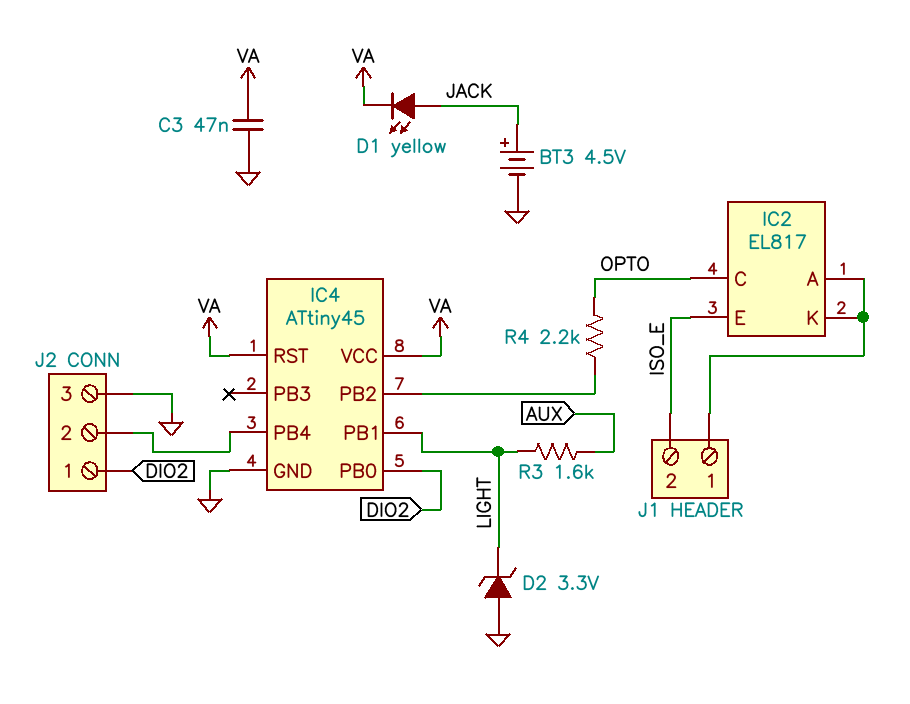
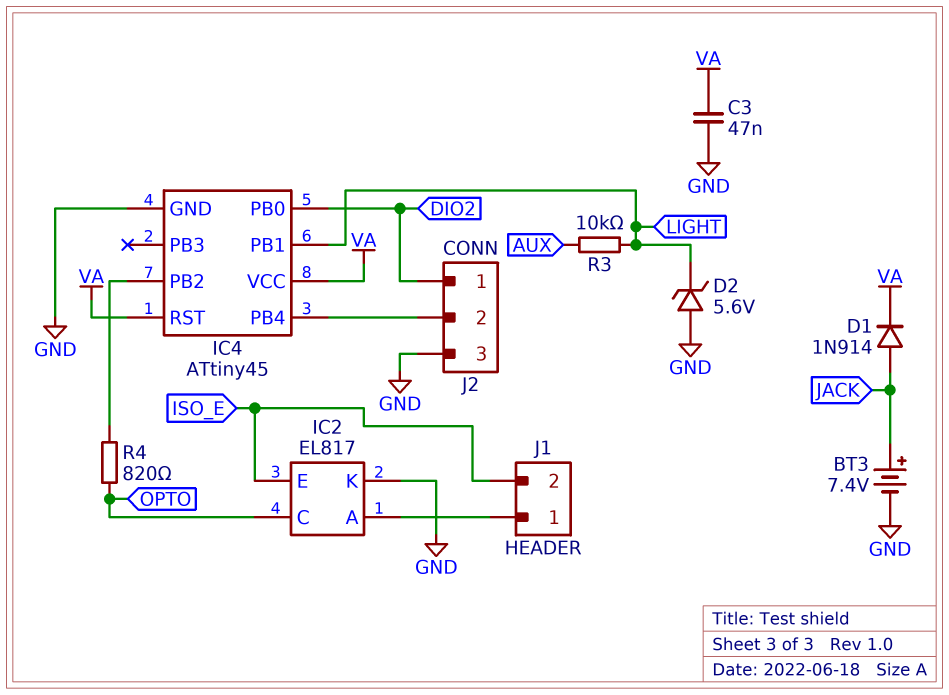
BT3: 4.5V (plus JACK, minus GND) -> 7.4V (plus JACK, minus GND)
D1: LED yellow (A JACK, K VA) -> diode 1N914 (A JACK, K VA)
D2: zener 3.3V (A GND, K LIGHT) -> zener 5.6V (A GND, K LIGHT)
IC2 pin K: IC2/A -> GND
R3: 1.6k (AUX, LIGHT) -> 10k (AUX, LIGHT)
R4: 2.2k (IC4/PB2, OPTO) -> 820 (IC4/PB2, OPTO)

